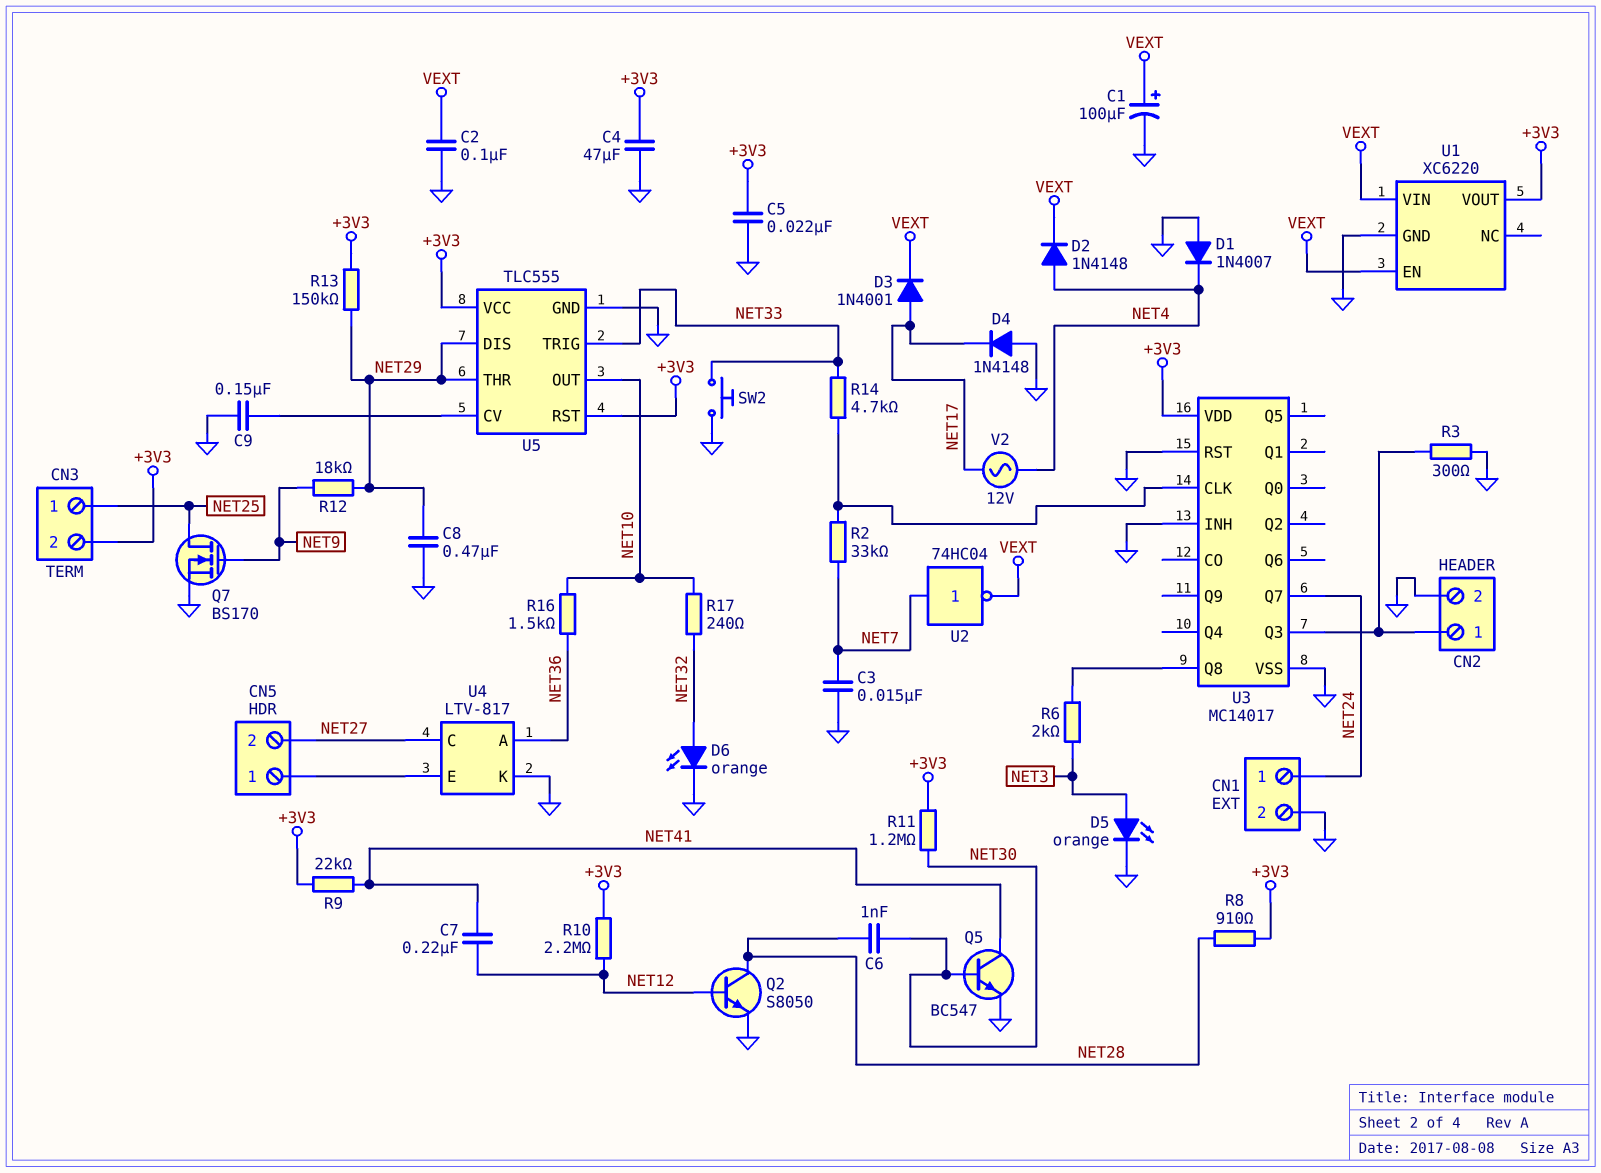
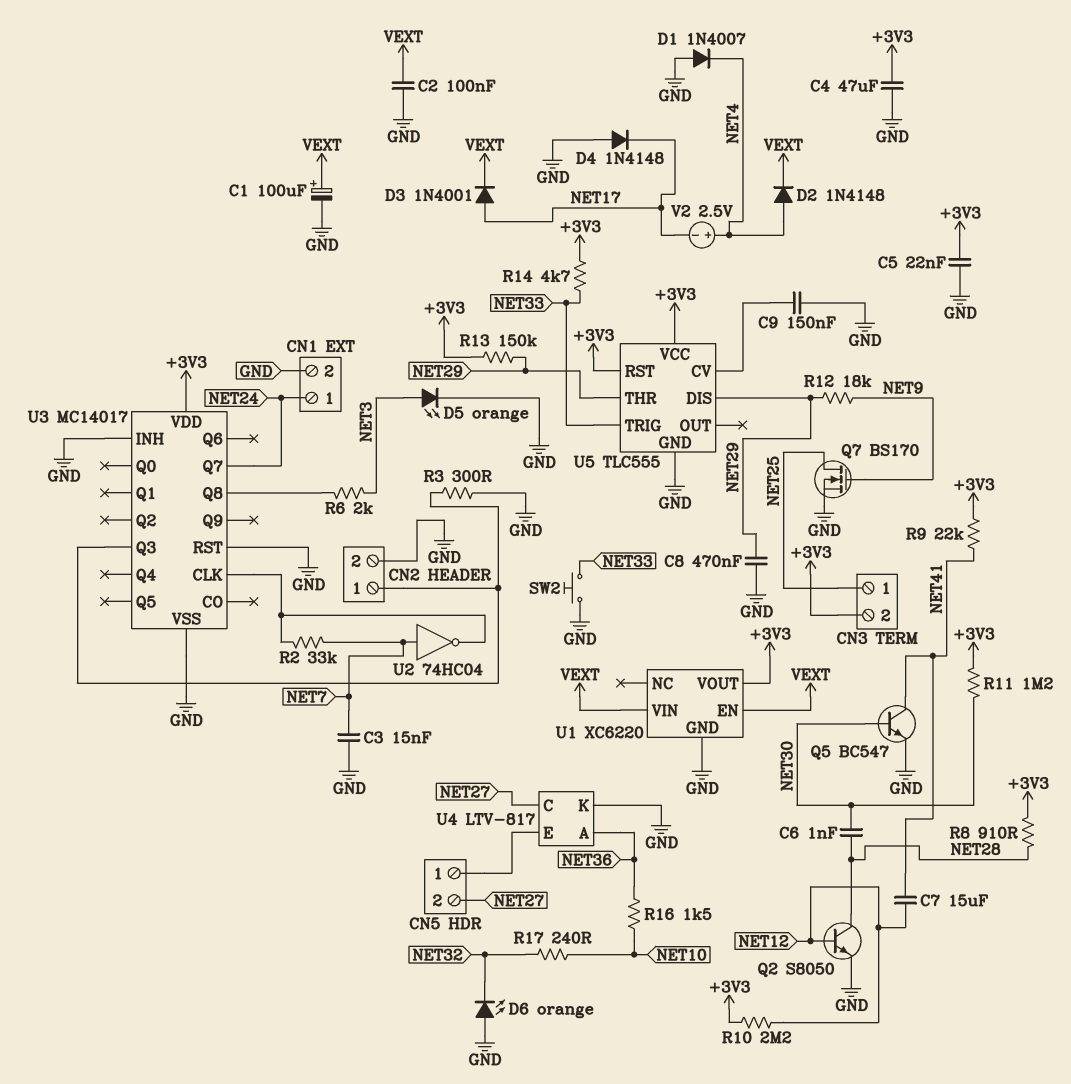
C7: 220nF (NET12, NET41) -> 15uF (NET12, NET41)
D6: LED orange (A NET32, K GND) -> LED orange (A GND, K NET32)
R14: 4.7k (NET33, U3/CLK) -> 4.7k (+3V3, NET33)
U2: NOT 74HC04 (in NET7, out VEXT) -> NOT 74HC04 (in NET7, out U3/CLK)
U5 pin OUT: NET10 -> none
V2: AC 12V (NET4, NET17) -> 2.5V (plus NET4, minus NET17)

